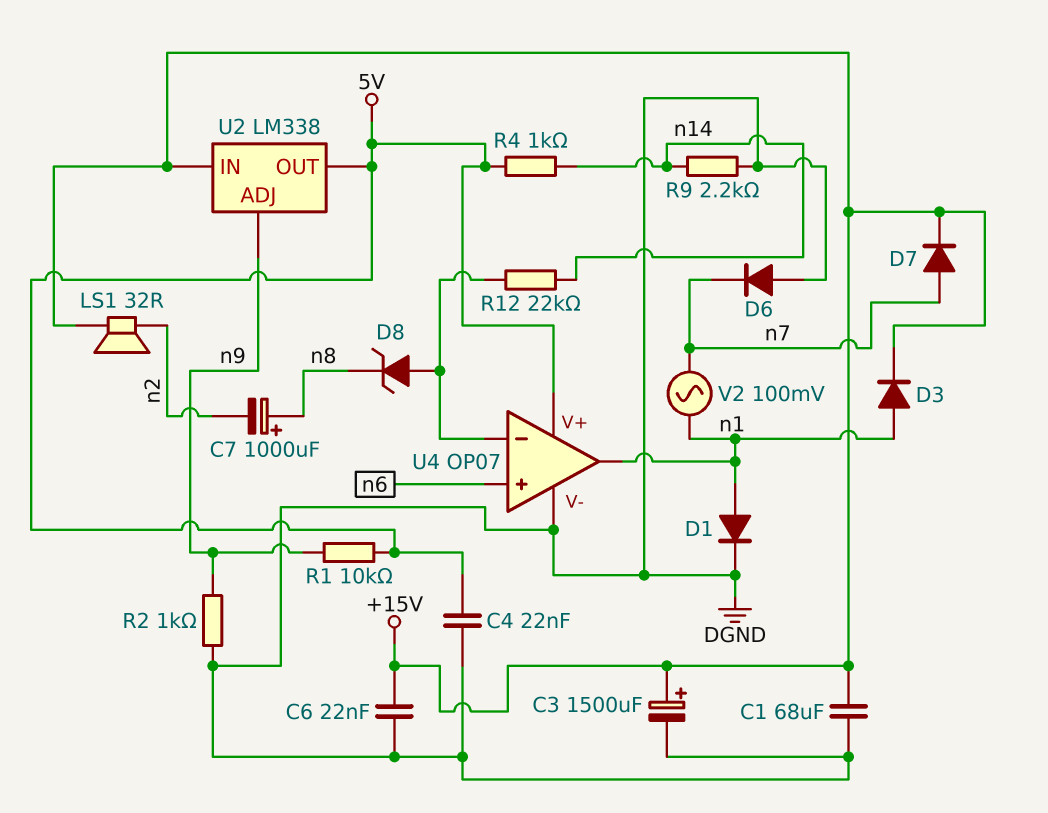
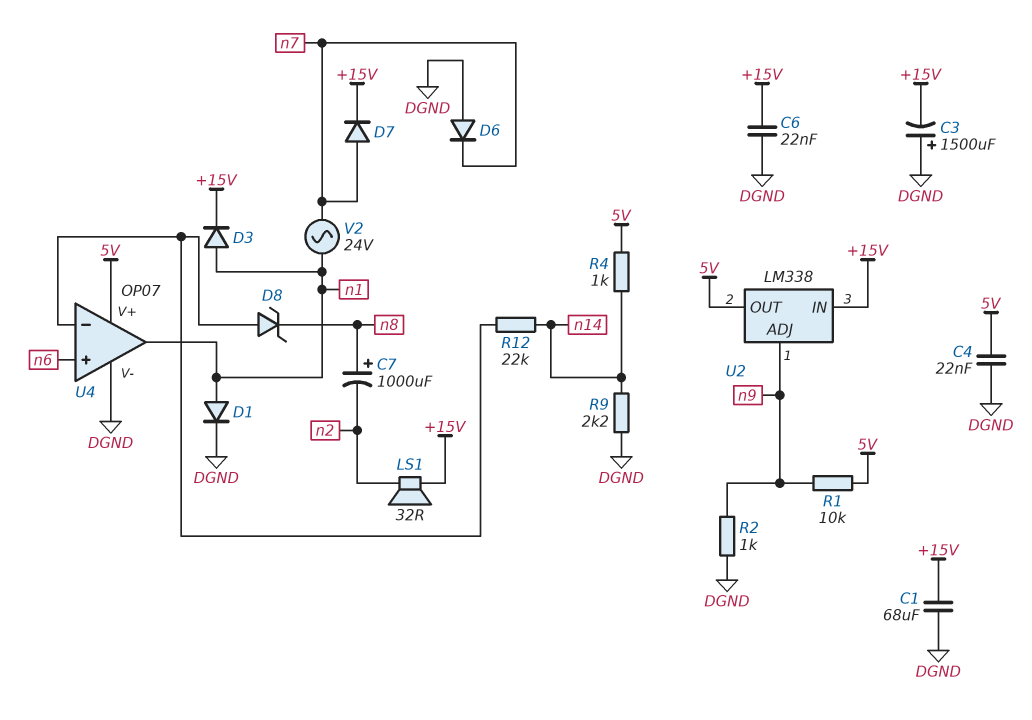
C3: 1500uF (plus +15V, minus DGND) -> 1500uF (plus DGND, minus +15V)
V2: AC 100mV (n1, n7) -> AC 24V (n1, n7)

